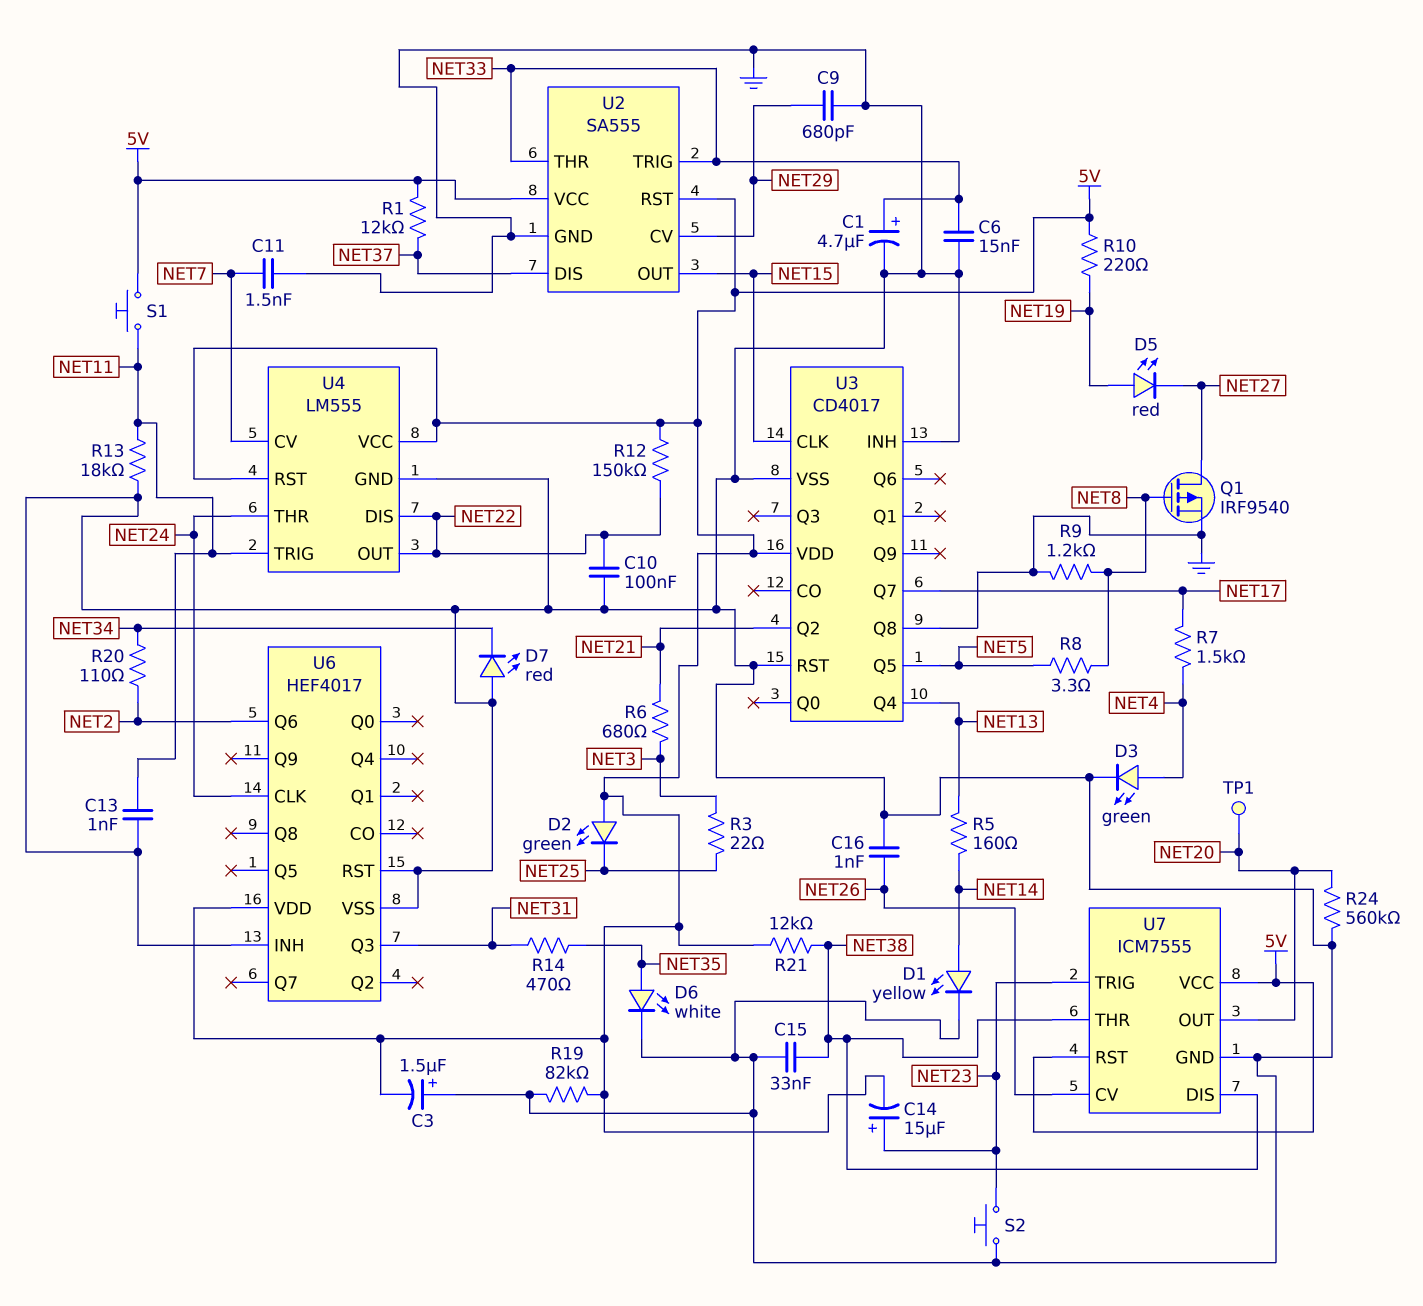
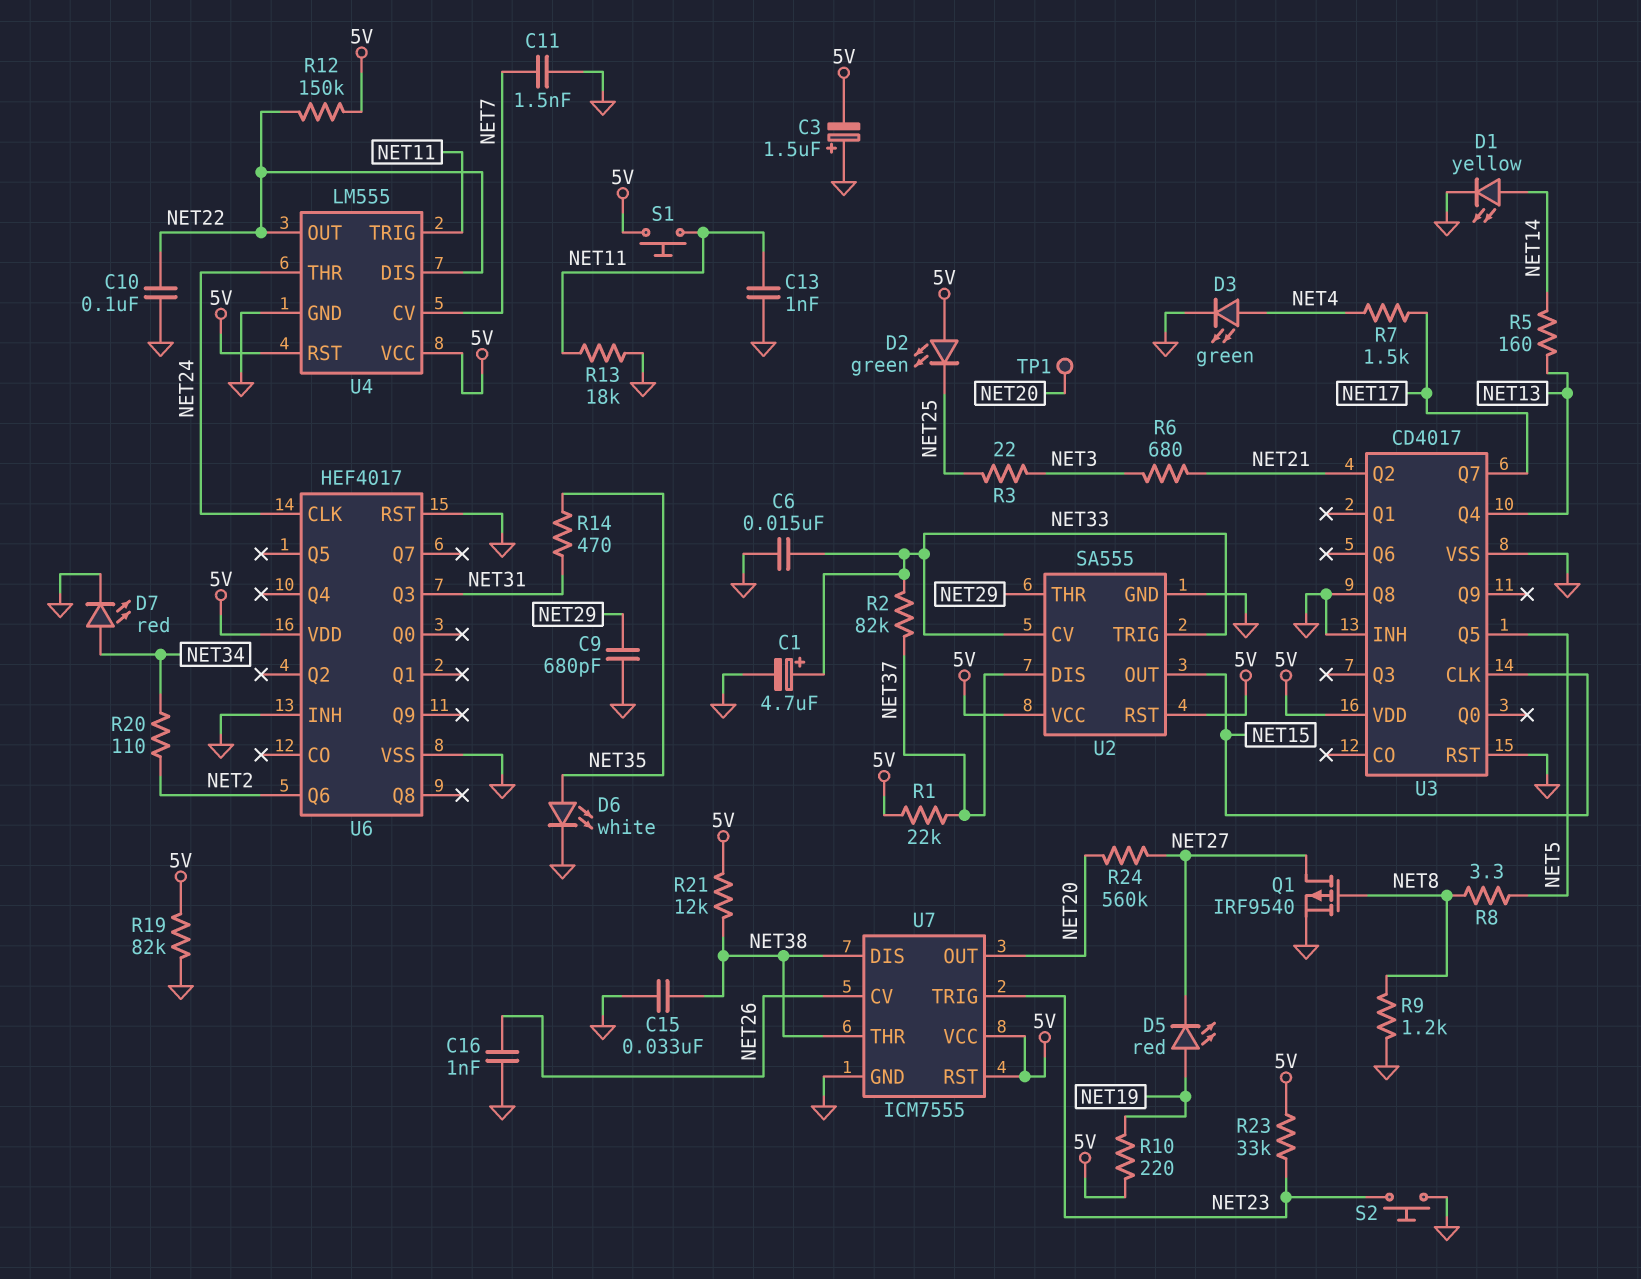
C14: 15uF (plus NET23, minus 5V) -> none
D7: LED red (A GND, K NET34) -> LED red (A NET34, K GND)
R1: 12k (5V, NET37) -> 22k (5V, NET37)
R2: none -> 82k (NET33, NET37)
R23: none -> 33k (5V, NET23)
R24: 560k (GND, NET20) -> 560k (NET20, NET27)
U2 pin CV: NET29 -> NET33
U2 pin THR: NET33 -> NET29

